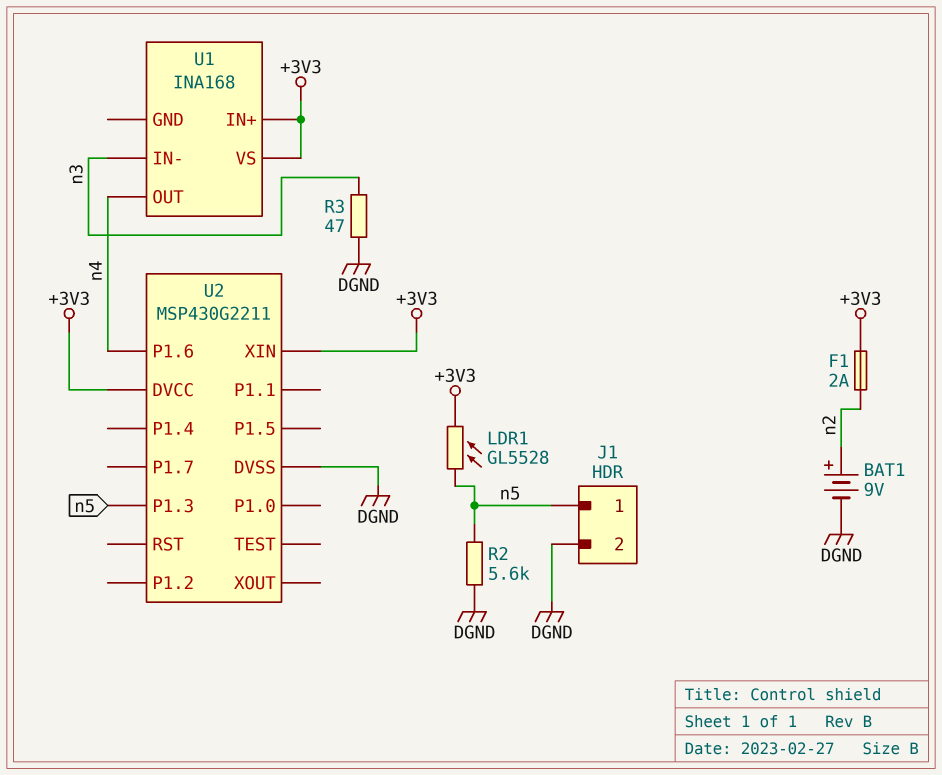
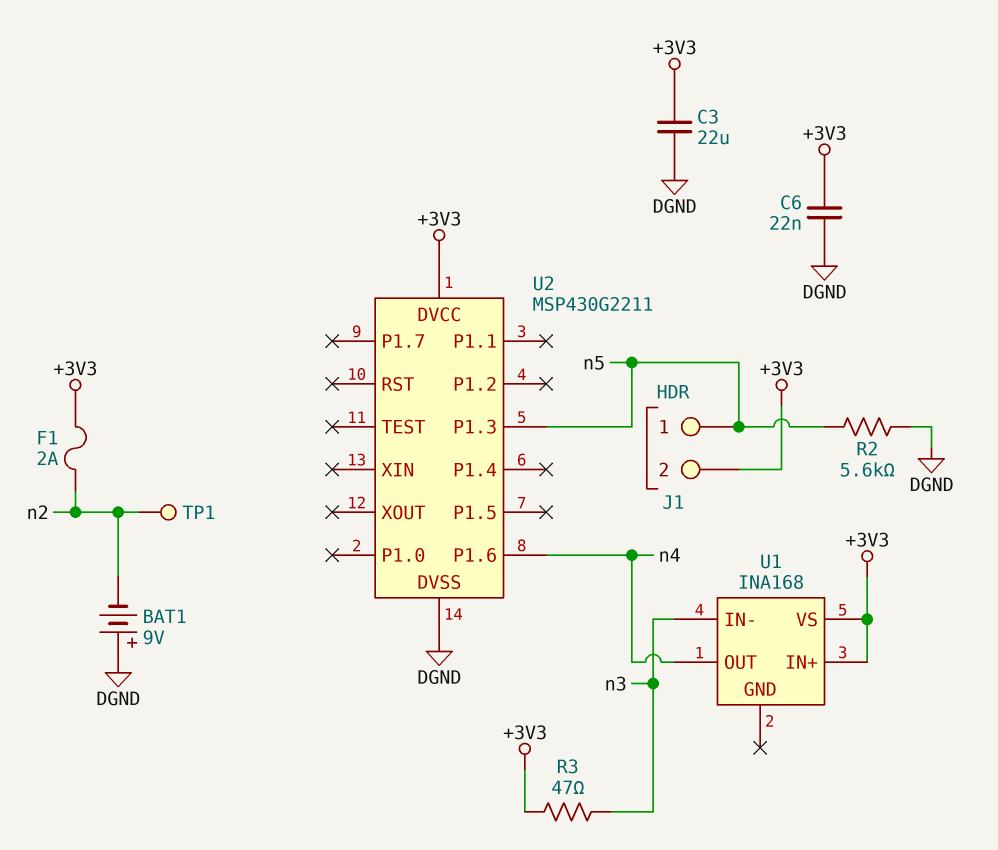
BAT1: 9V (plus n2, minus DGND) -> 9V (plus DGND, minus n2)
C3: none -> 22uF (+3V3, DGND)
C6: none -> 22nF (+3V3, DGND)
J1 pin 2: DGND -> +3V3
LDR1: GL5528 (+3V3, n5) -> none
R3: 47 (DGND, n3) -> 47 (+3V3, n3)
TP1: none -> test point (n2)
U2 pin XIN: +3V3 -> none

